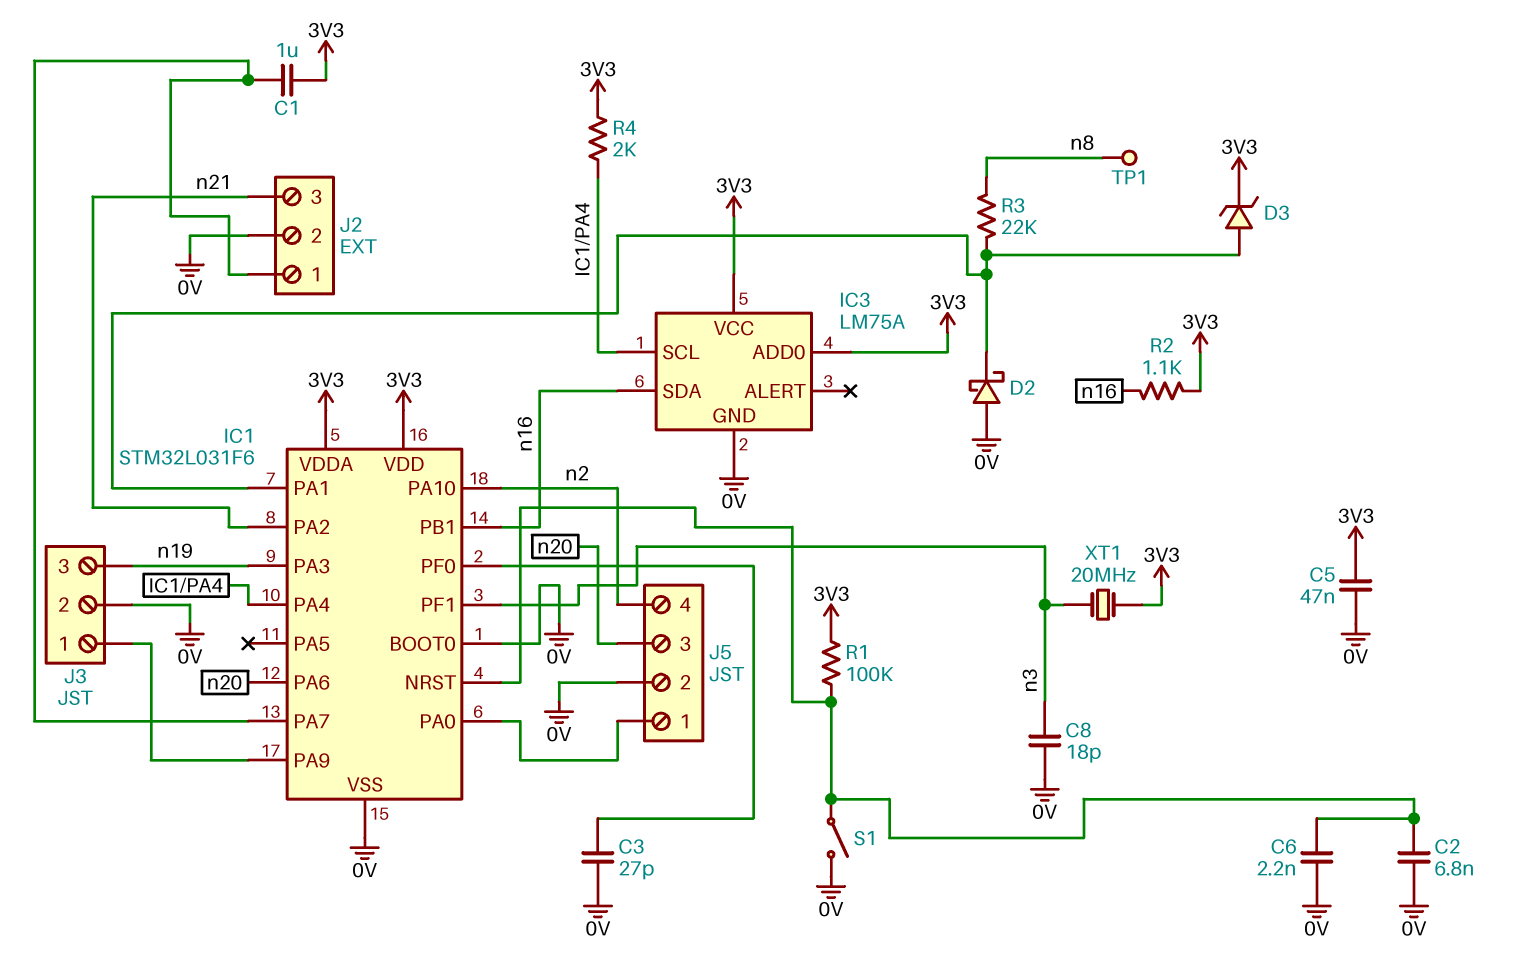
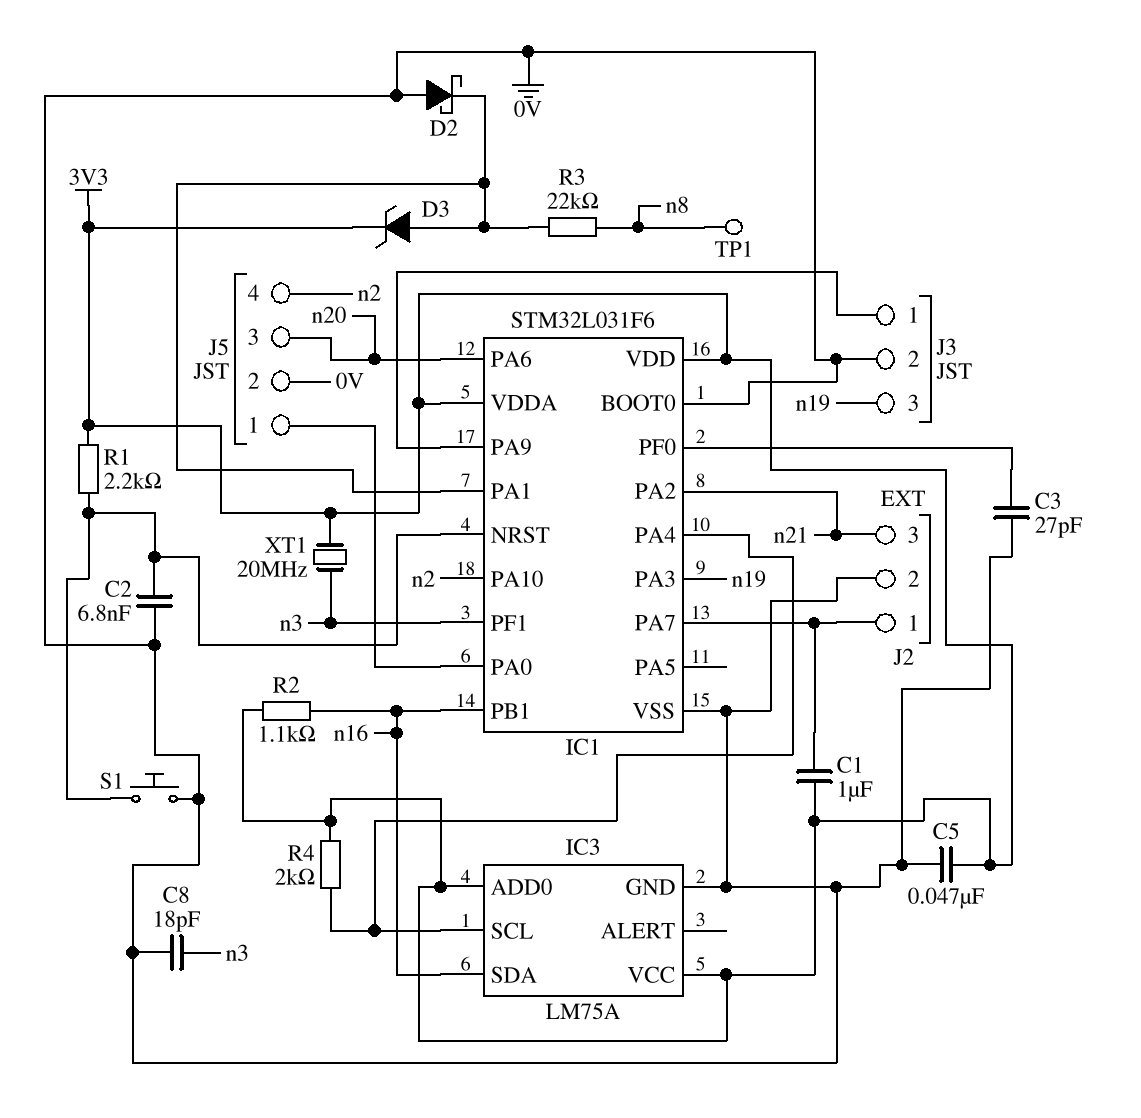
C6: 2.2nF (0V, IC1/NRST) -> none
R1: 100k (3V3, IC1/NRST) -> 2.2k (3V3, IC1/NRST)
S1: switch (0V, IC1/NRST) -> button (0V, IC1/NRST)

